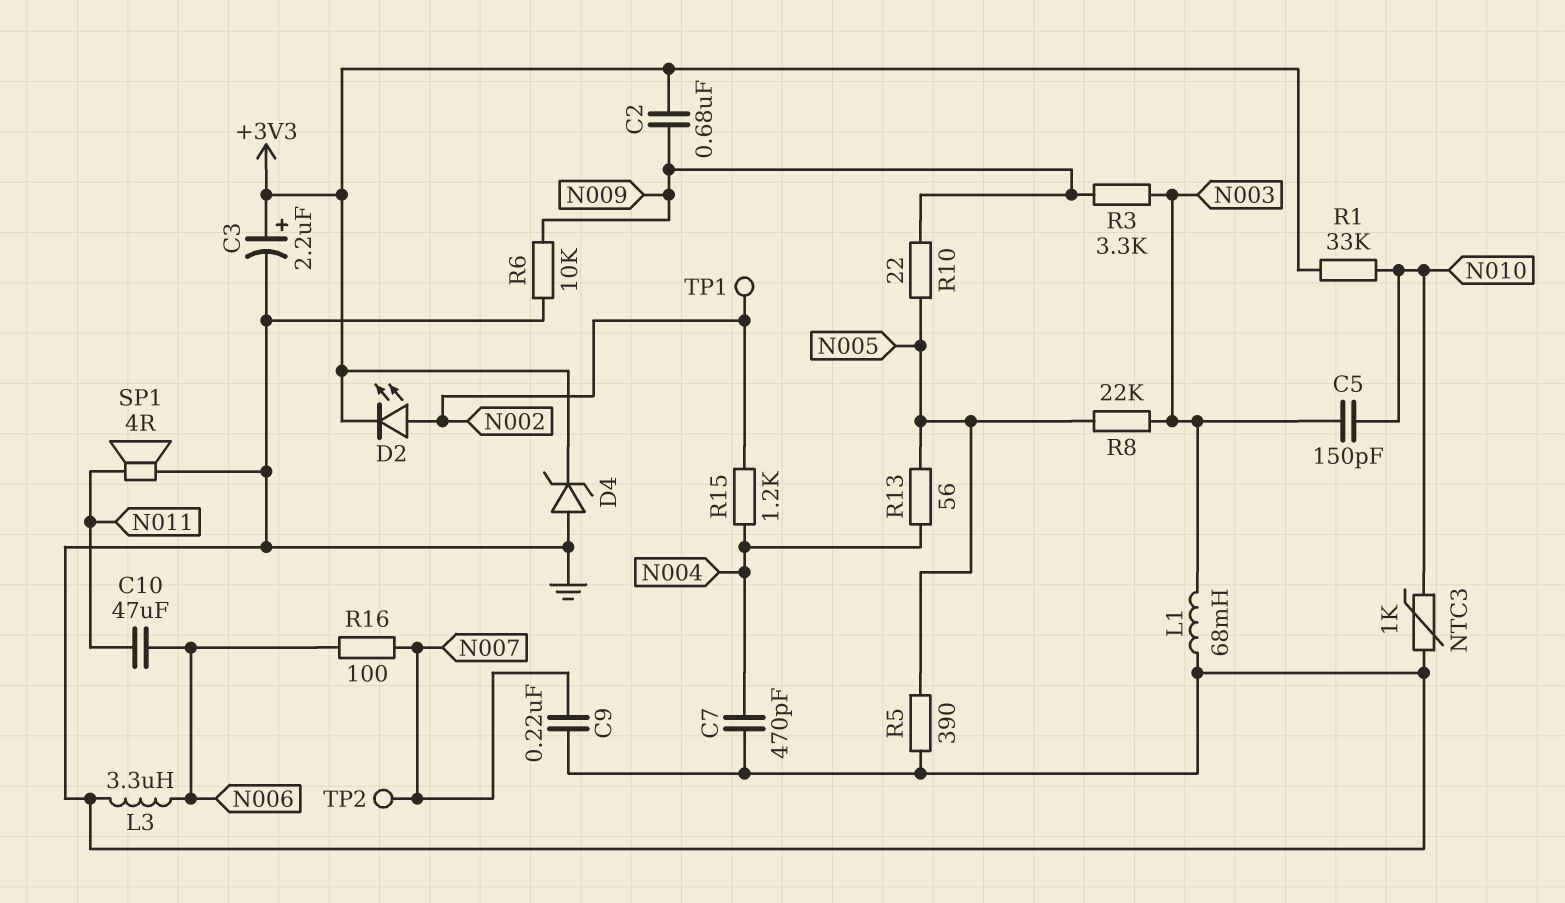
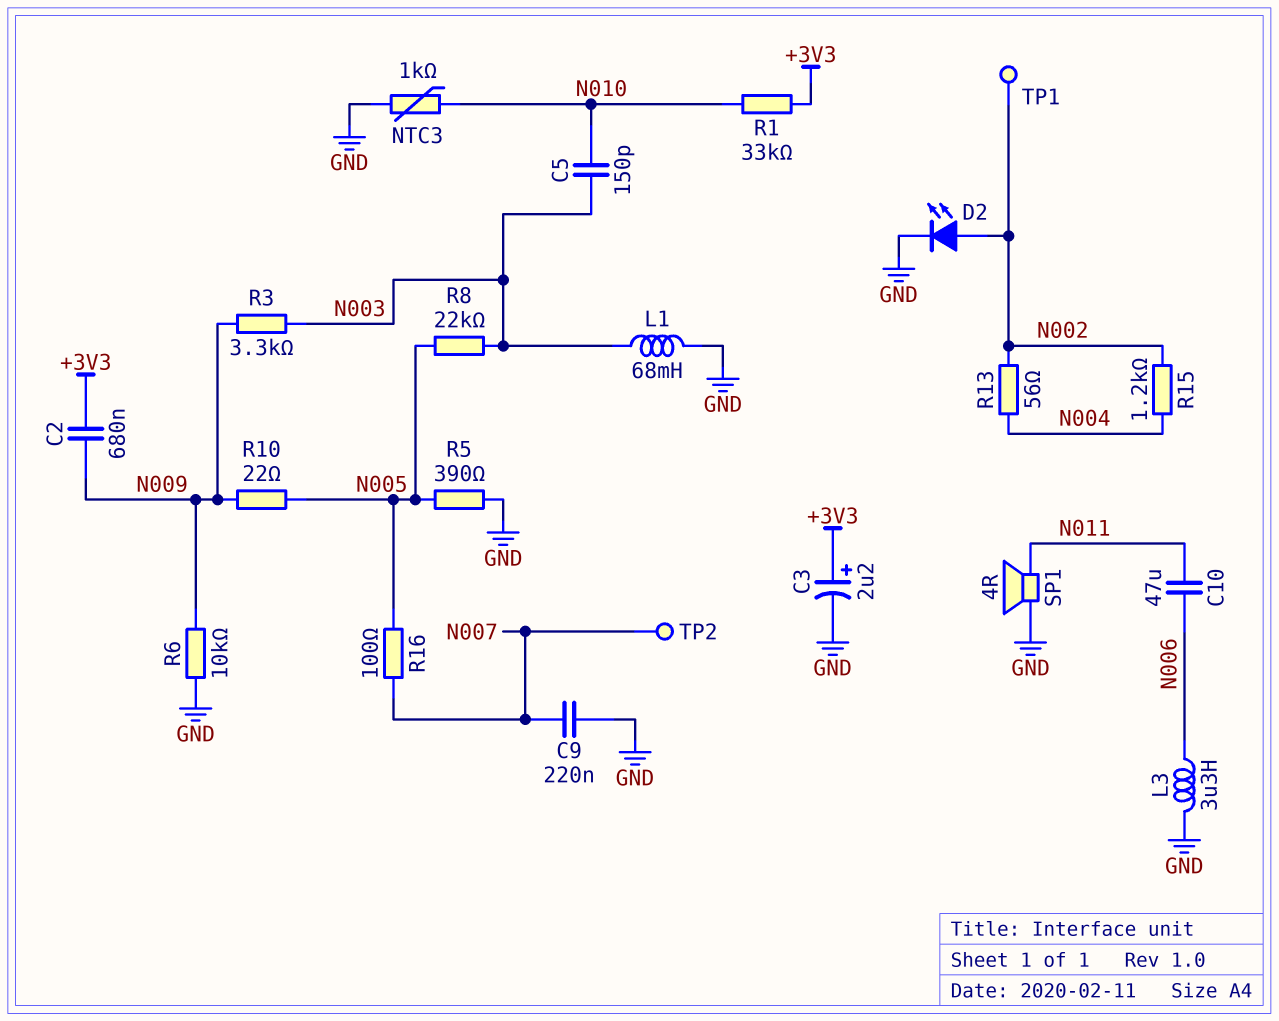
C7: 470pF (GND, N004) -> none
D2: LED (A N002, K +3V3) -> LED (A N002, K GND)
D4: zener (A GND, K +3V3) -> none
R13: 56 (N004, N005) -> 56 (N002, N004)
R16: 100 (N006, N007) -> 100 (N005, N007)

